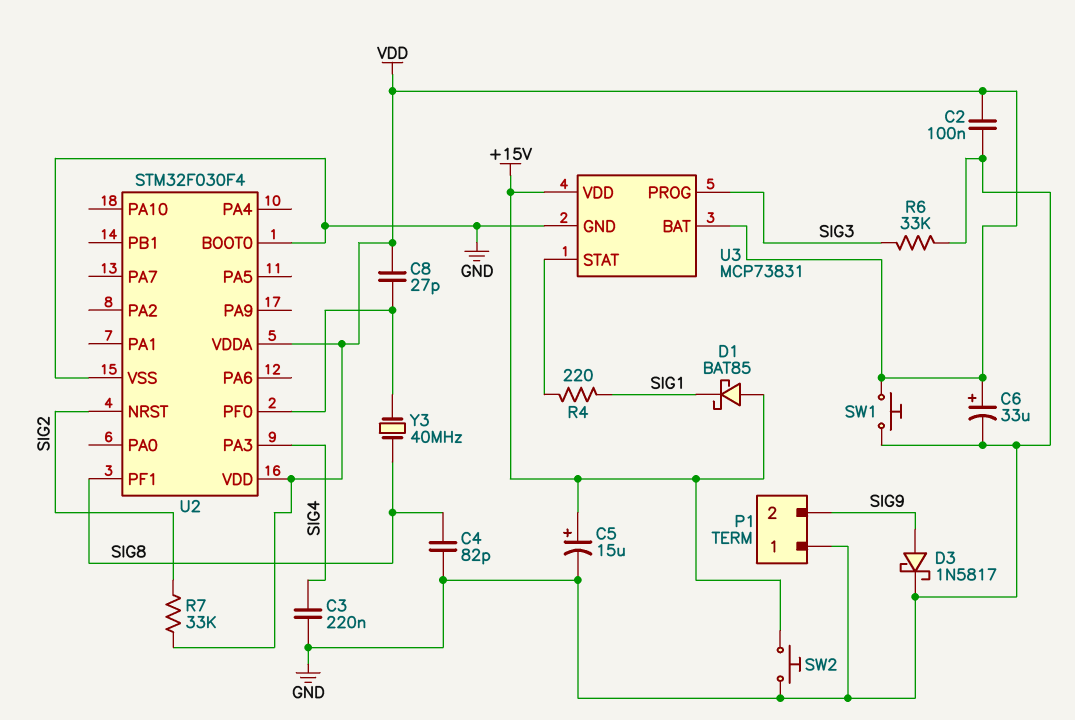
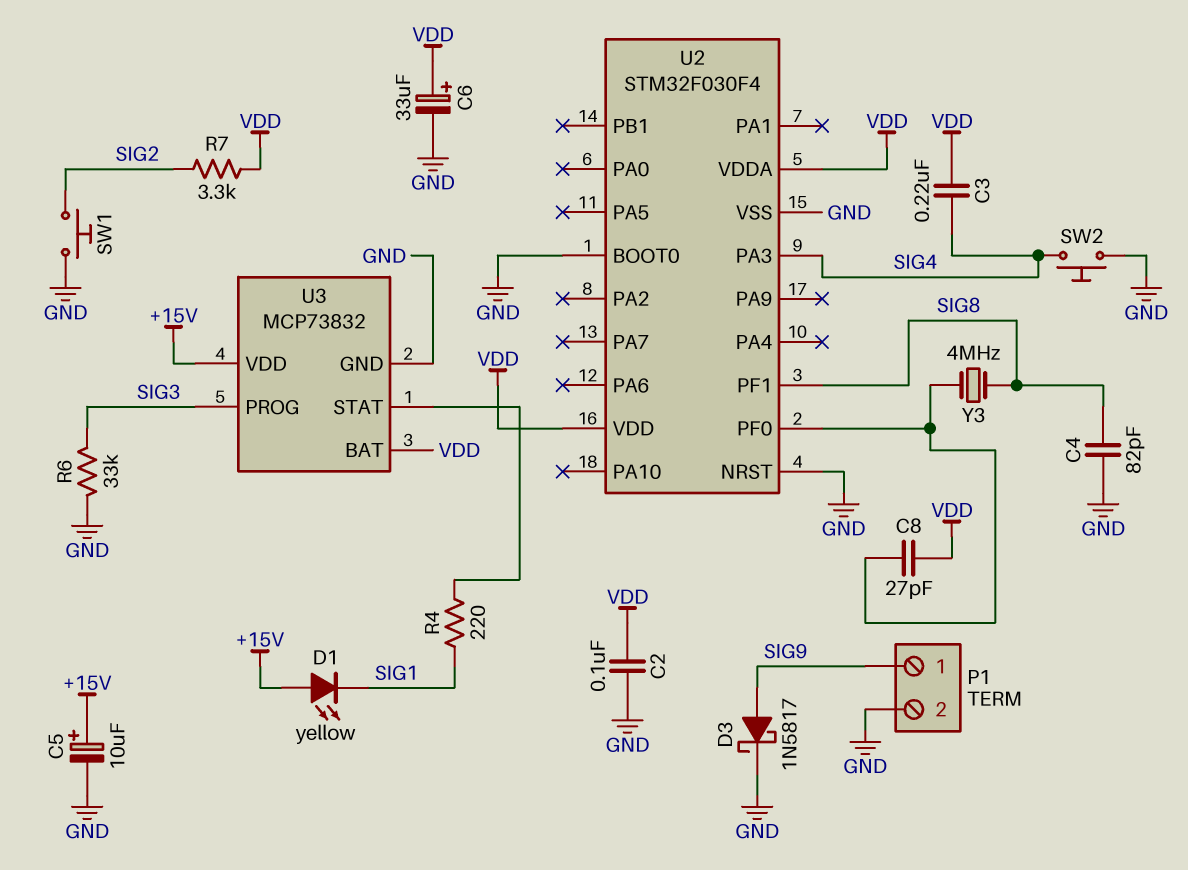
C3: 220nF (GND, SIG4) -> 220nF (SIG4, VDD)
C5: 15uF (plus +15V, minus GND) -> 10uF (plus +15V, minus GND)
D1: schottky BAT85 (A +15V, K SIG1) -> LED yellow (A +15V, K SIG1)
P1 pin 1: GND -> SIG9
P1 pin 2: SIG9 -> GND
R7: 33k (SIG2, VDD) -> 3.3k (SIG2, VDD)
SW1: button (GND, VDD) -> button (GND, SIG2)
SW2: button (+15V, GND) -> button (GND, SIG4)
U2 pin NRST: SIG2 -> GND
U3: MCP73831 -> MCP73832
Y3: 40MHz (SIG8, U2/PF0) -> 4MHz (SIG8, U2/PF0)

